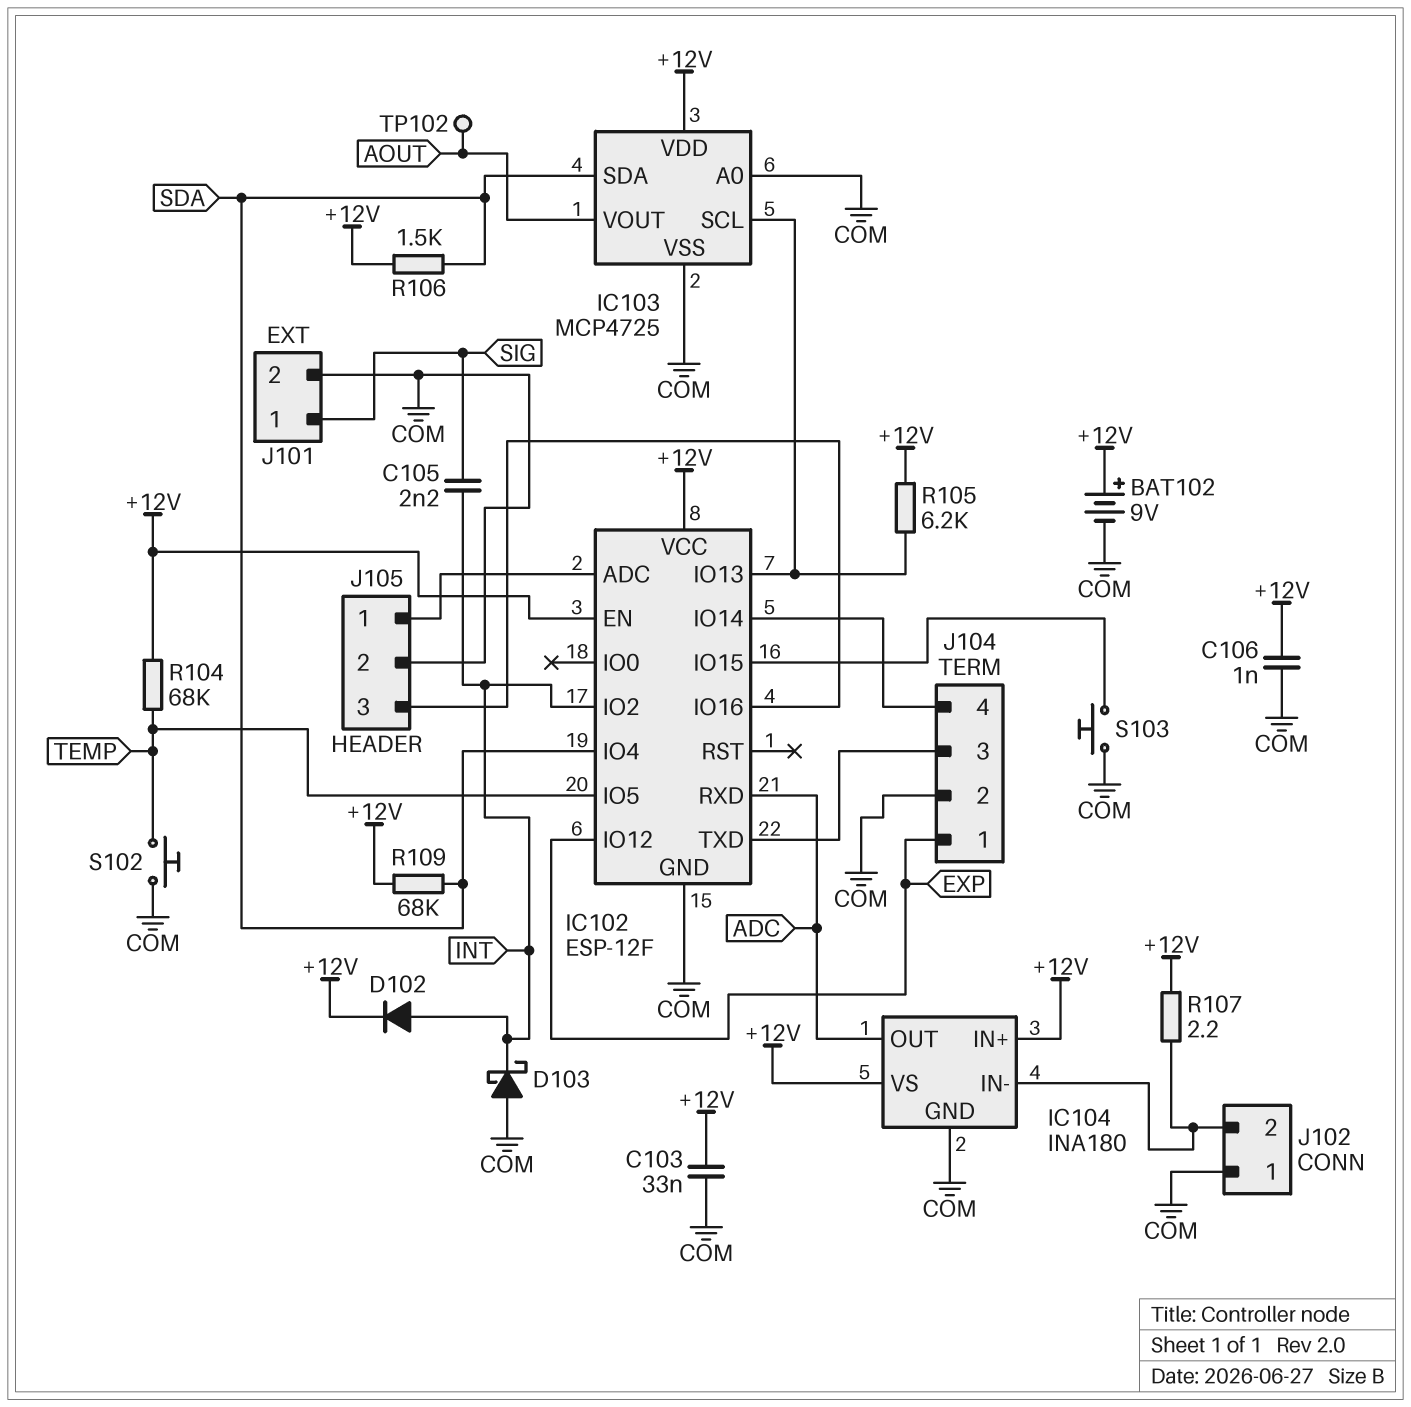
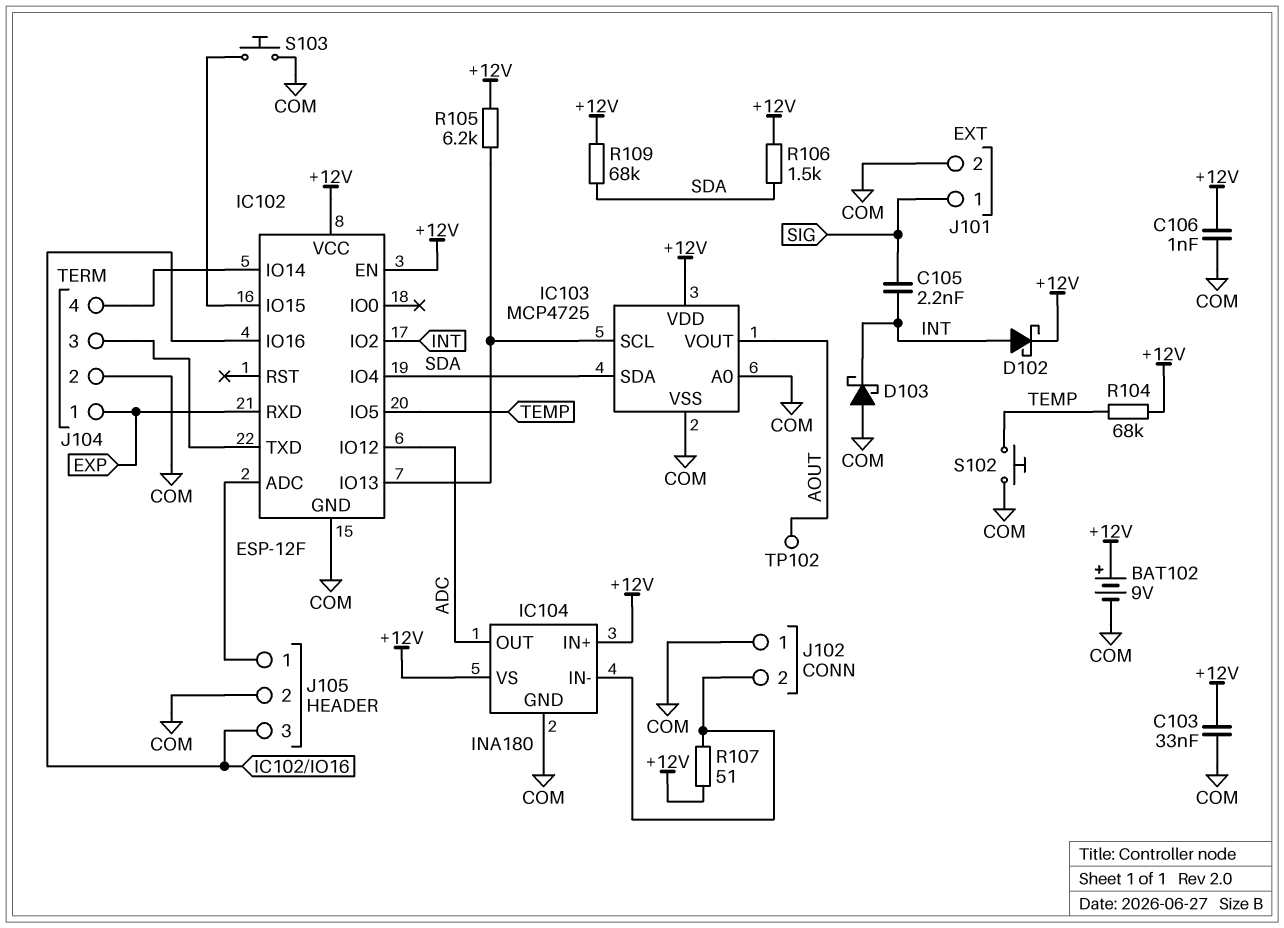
D102: diode (A INT, K +12V) -> schottky (A INT, K +12V)
IC102 pin IO12: EXP -> ADC
IC102 pin RXD: ADC -> EXP
R107: 2.2 (+12V, IC104/IN-) -> 51 (+12V, IC104/IN-)

